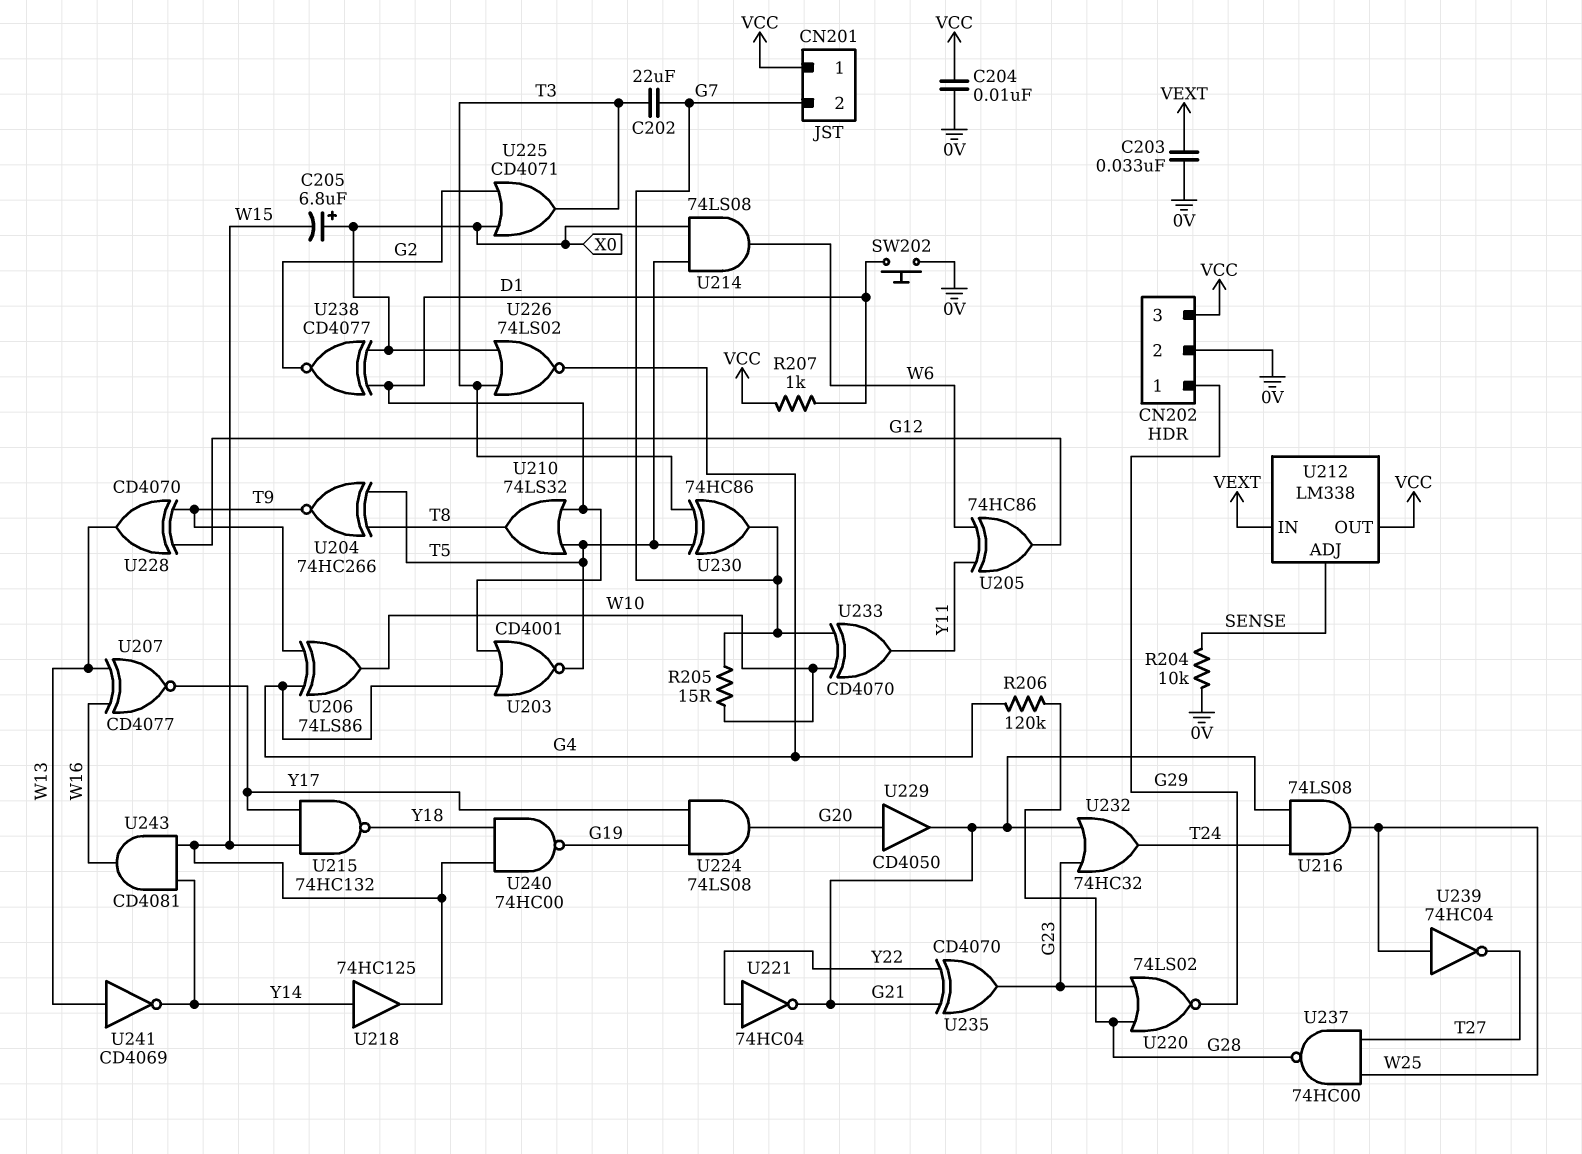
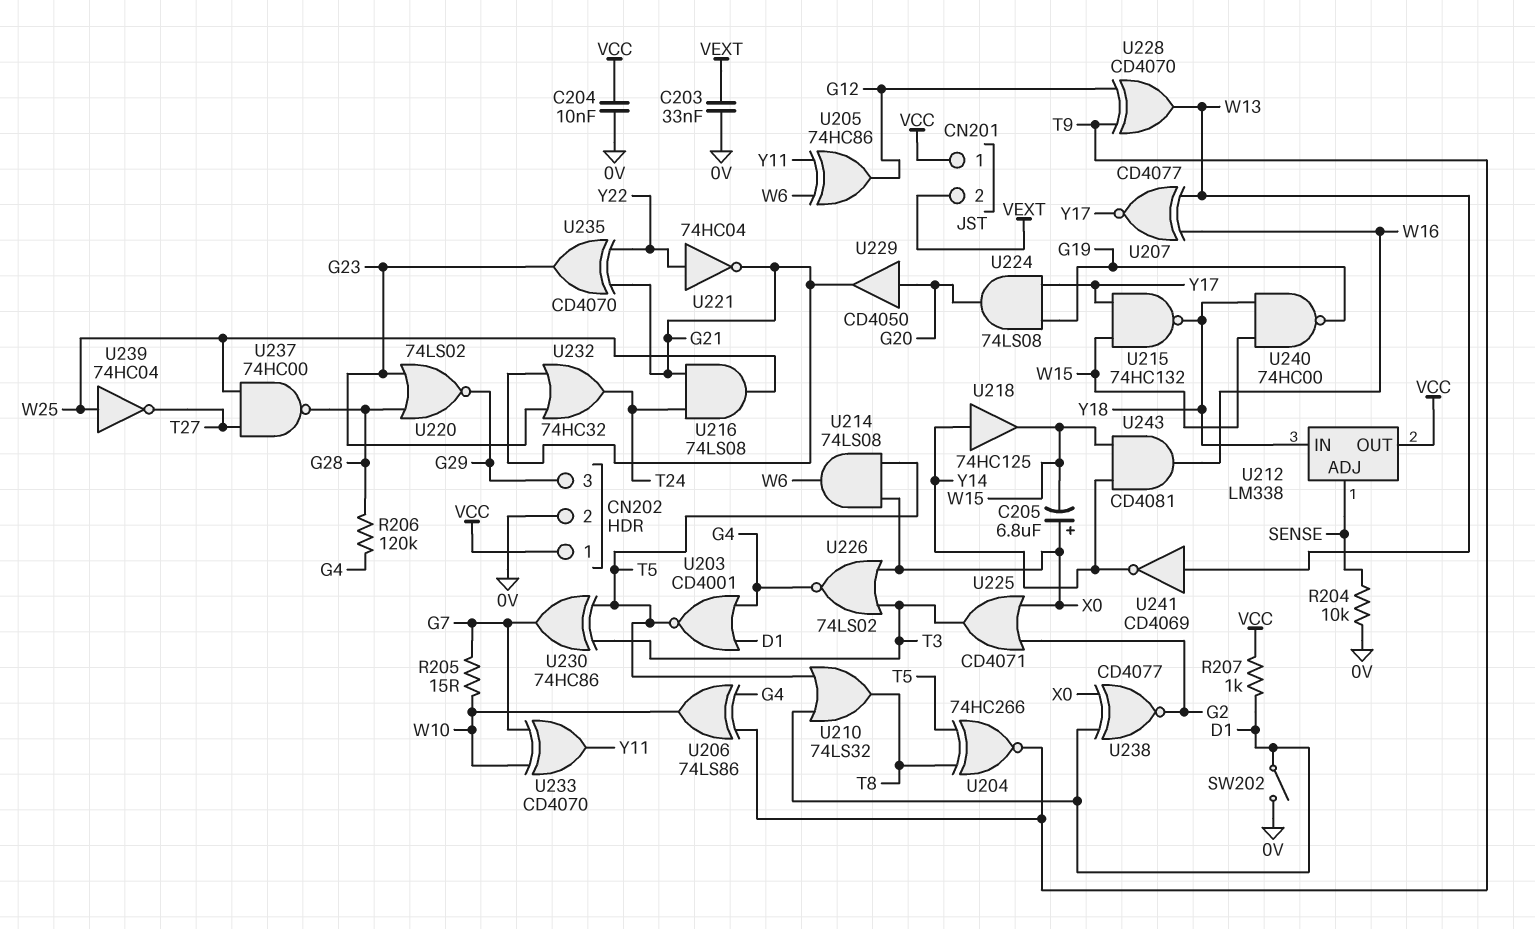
C202: 22uF (G7, T3) -> none
CN201 pin 2: G7 -> VEXT
CN202 pin 1: G29 -> VCC
CN202 pin 3: VCC -> G29
SW202: button (0V, D1) -> switch (0V, D1)
U212 pin IN: VEXT -> Y18

